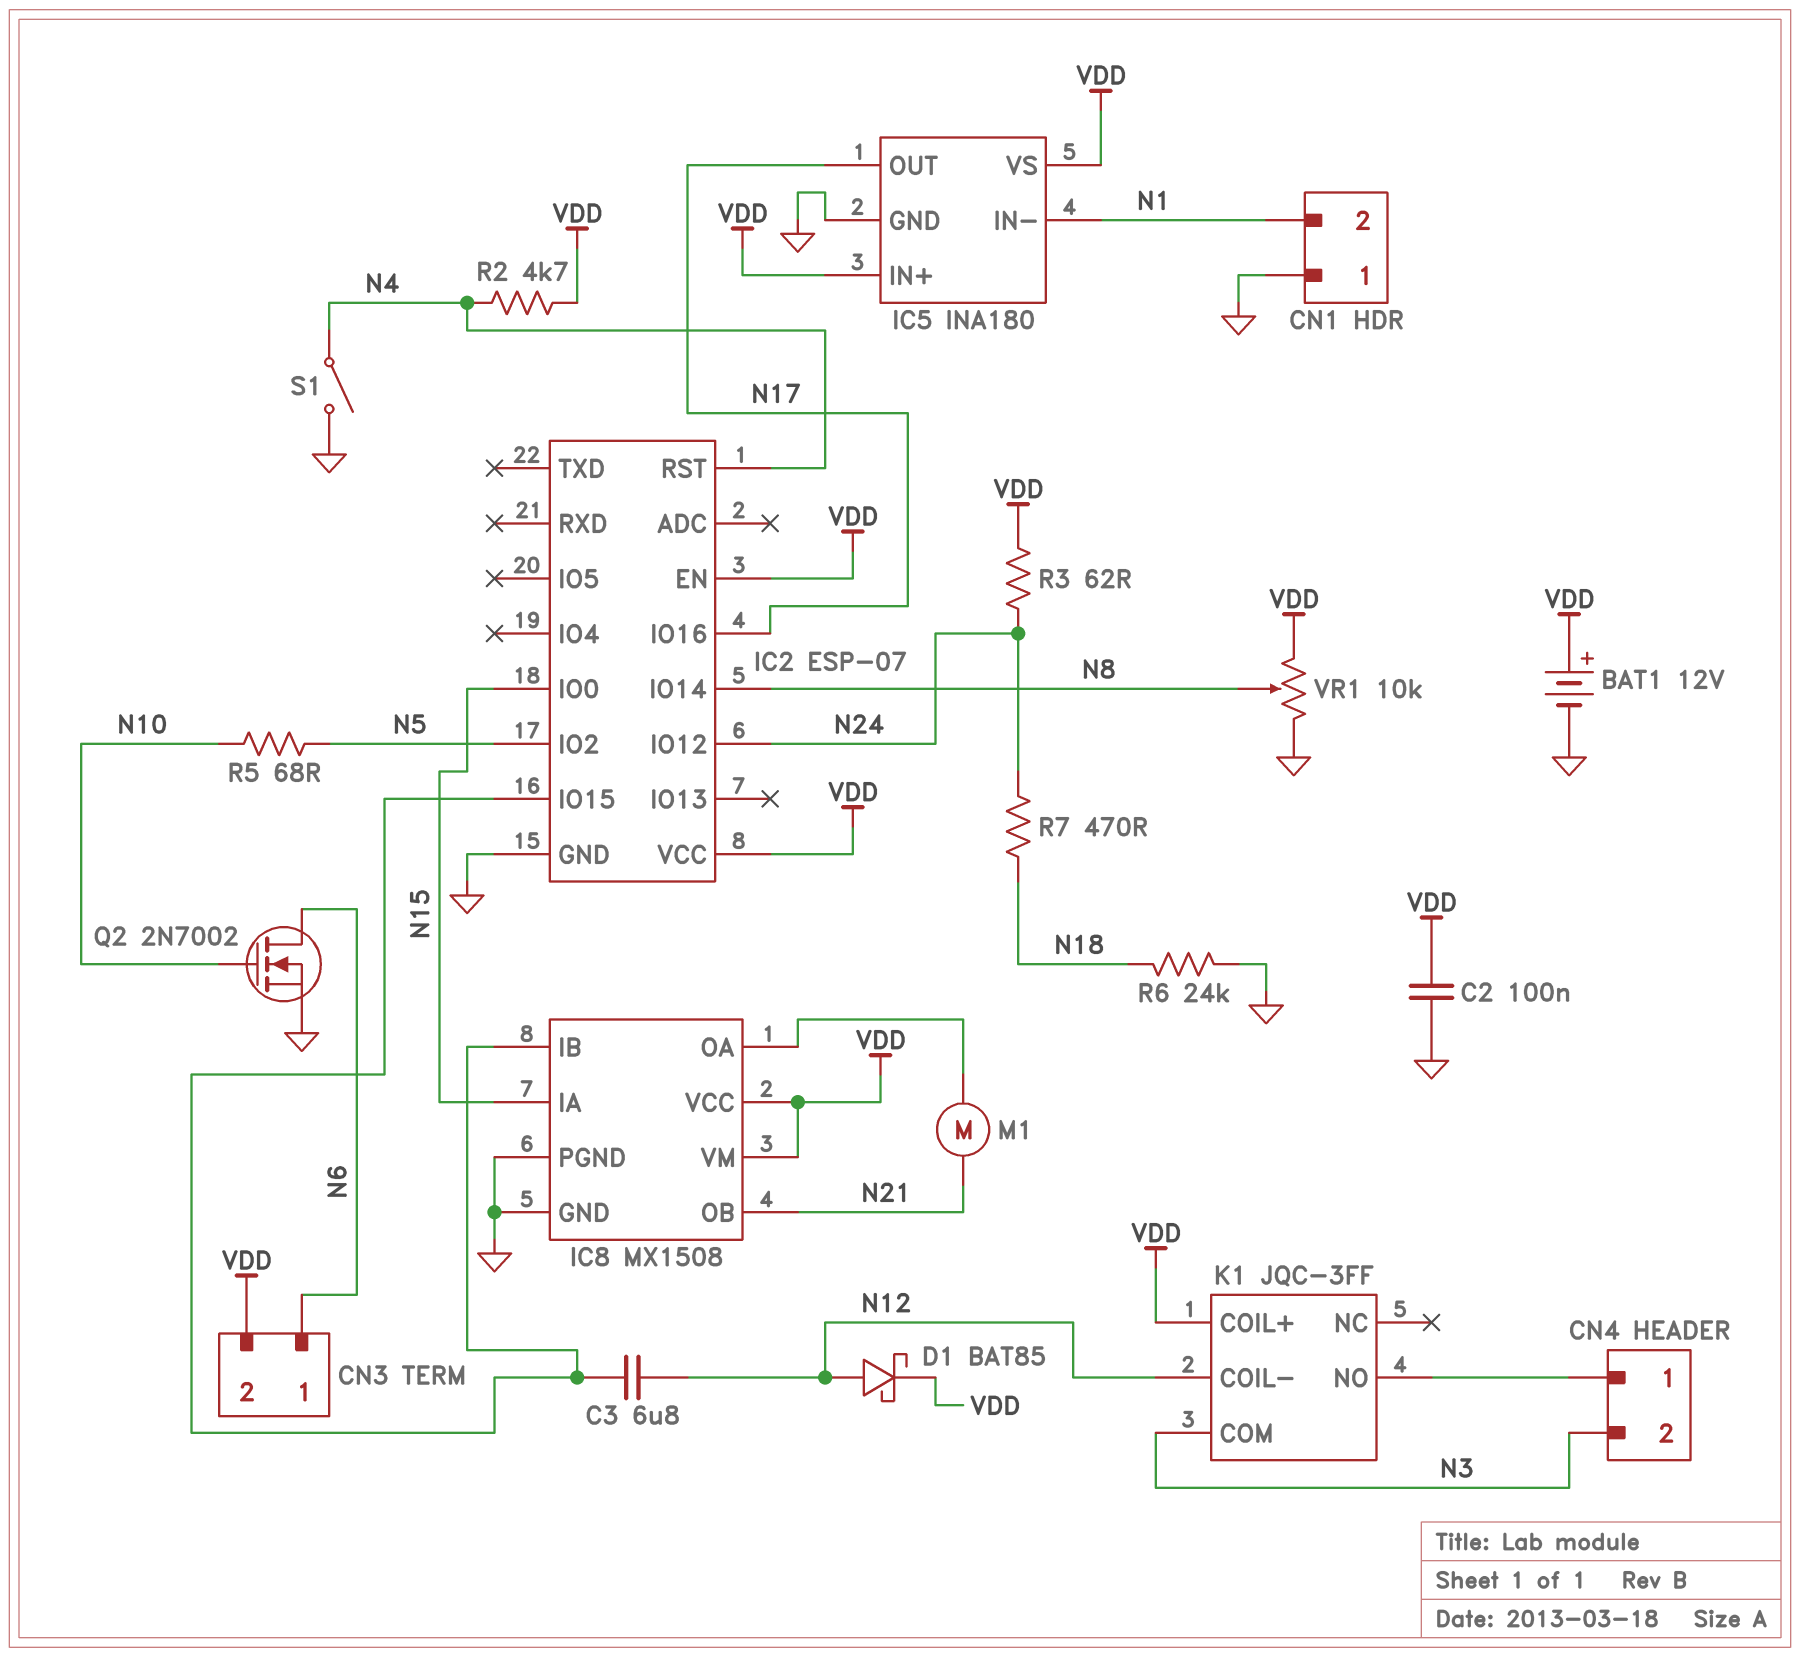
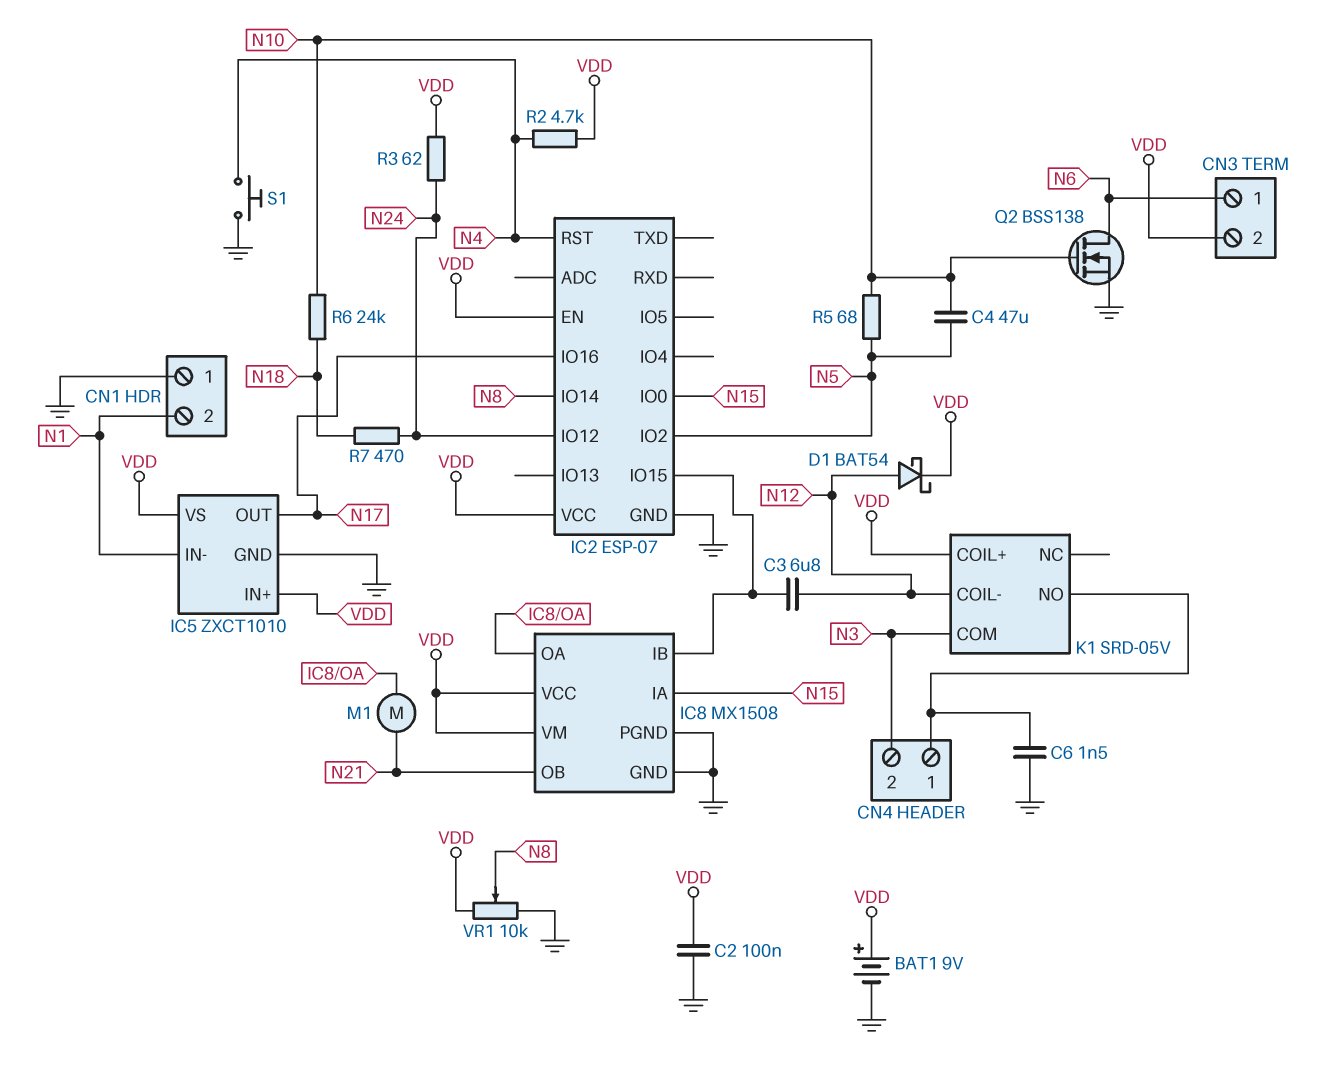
BAT1: 12V (plus VDD, minus GND) -> 9V (plus VDD, minus GND)
C4: none -> 47uF (N5, N10)
C6: none -> 1.5nF (CN4/1, GND)
D1: schottky BAT85 (A N12, K VDD) -> schottky BAT54 (A N12, K VDD)
IC5: INA180 -> ZXCT1010
K1: JQC-3FF -> SRD-05V
Q2: NMOS 2N7002 (G N10, D N6, S GND) -> NMOS BSS138 (G N10, D N6, S GND)
R6: 24k (GND, N18) -> 24k (N10, N18)
S1: switch (GND, N4) -> button (GND, N4)

